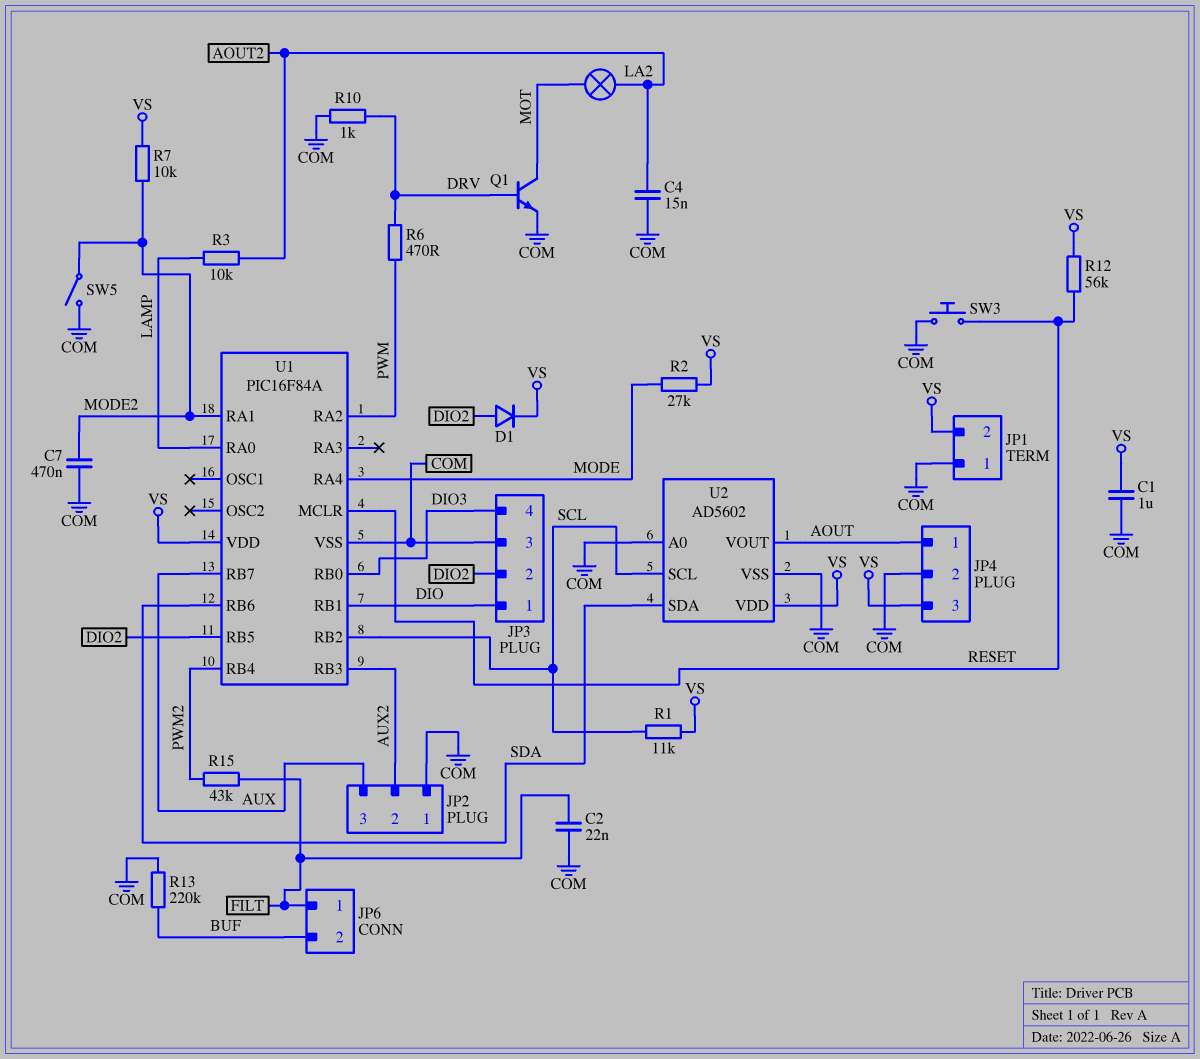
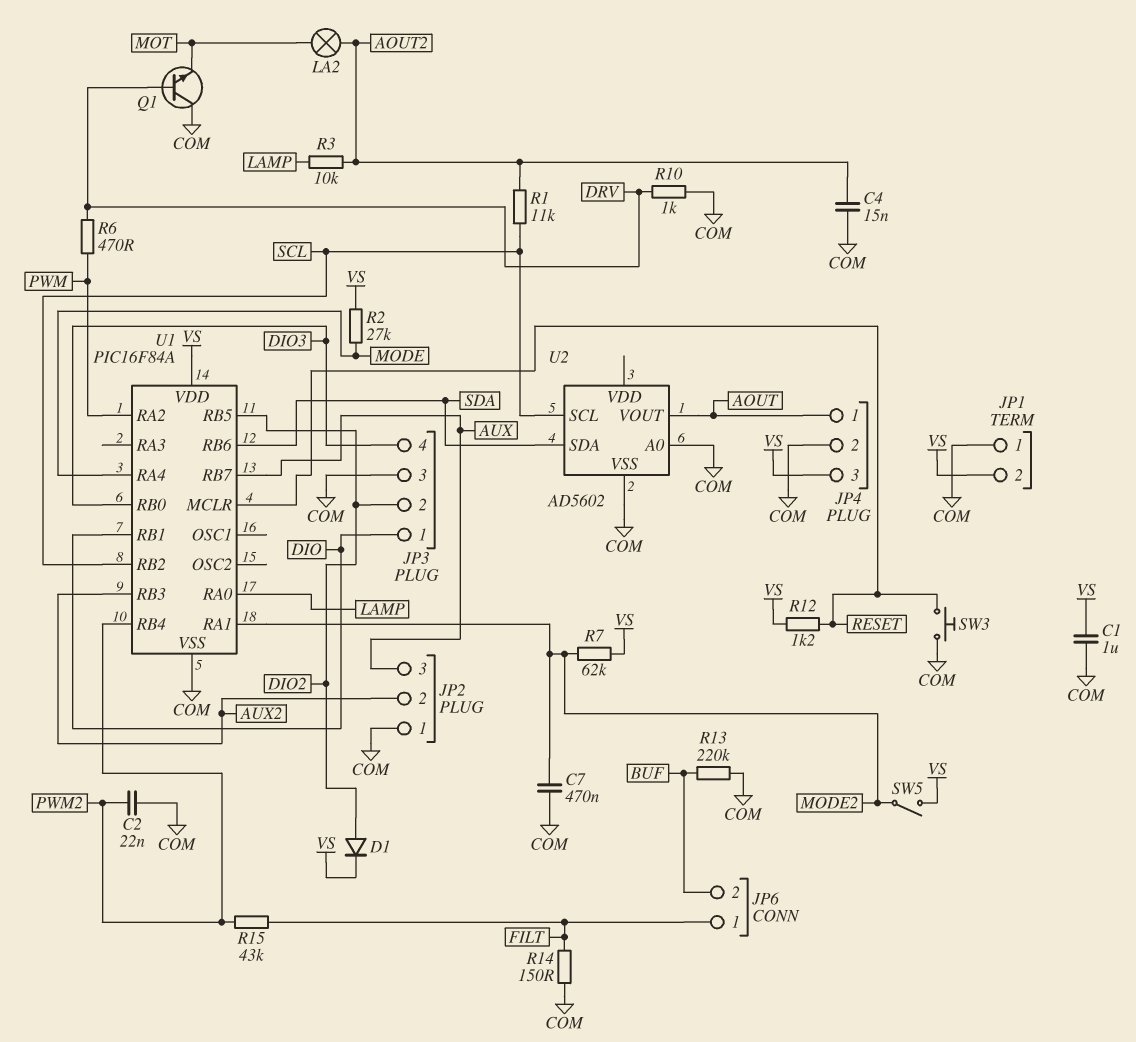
C2: 22nF (COM, FILT) -> 22nF (COM, PWM2)
Q1: NPN (B DRV, C MOT, E COM) -> NPN (B DRV, C COM, E MOT)
R1: 11k (SCL, VS) -> 11k (AOUT2, SCL)
R7: 10k (MODE2, VS) -> 62k (MODE2, VS)
R12: 56k (RESET, VS) -> 1.2k (RESET, VS)
R14: none -> 150 (COM, FILT)
SW5: switch (COM, MODE2) -> switch (MODE2, VS)
U2 pin VDD: VS -> none

